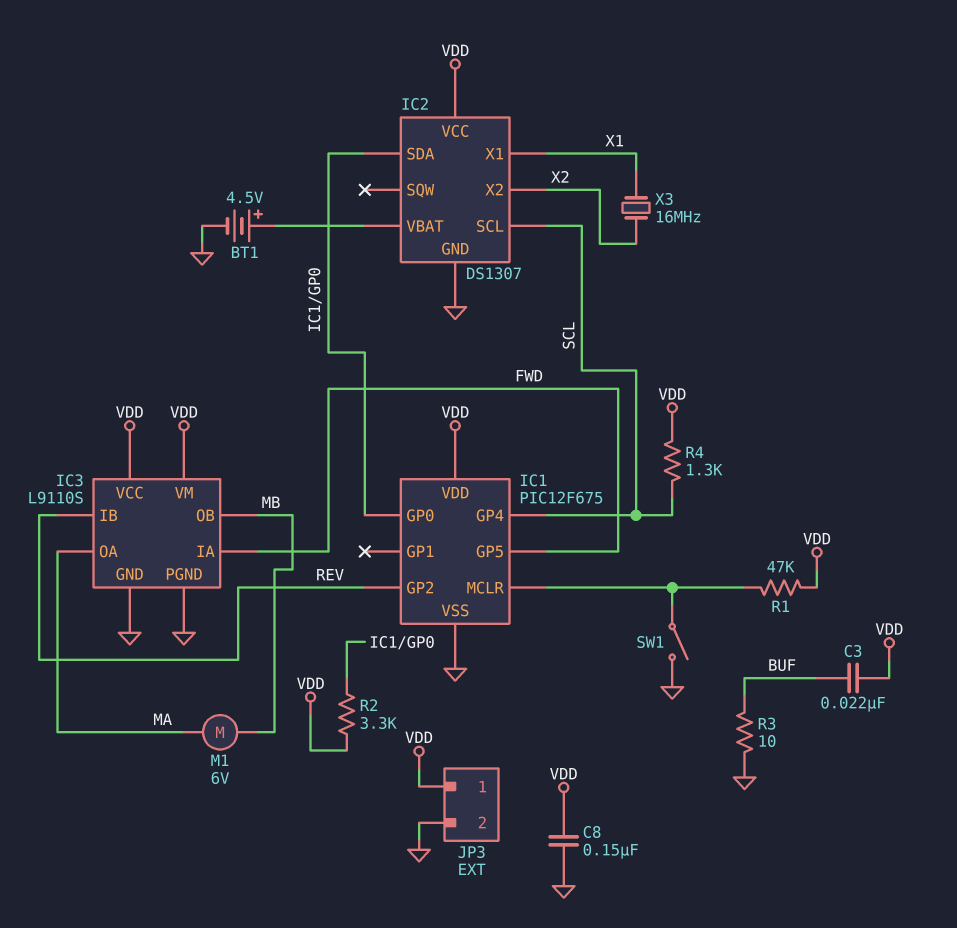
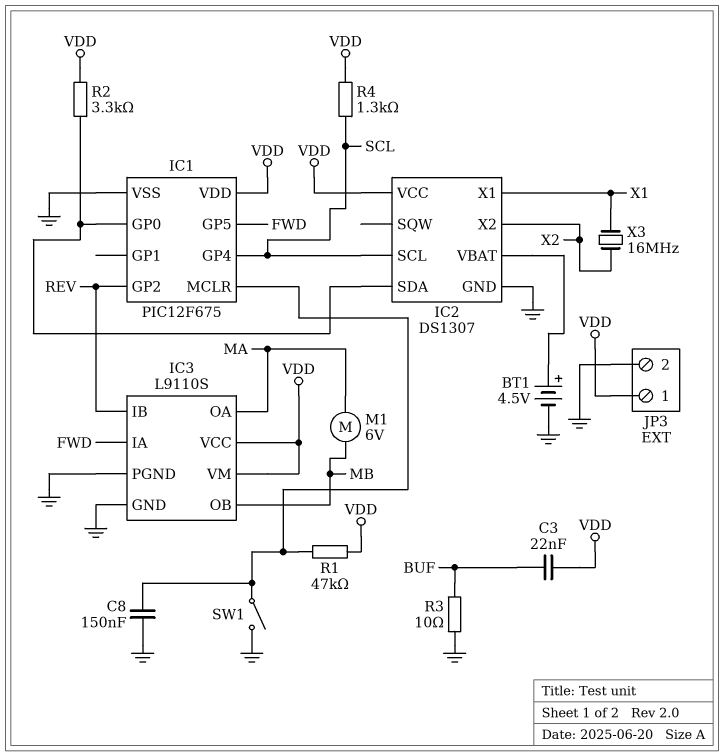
C8: 150nF (GND, VDD) -> 150nF (GND, IC1/MCLR)

